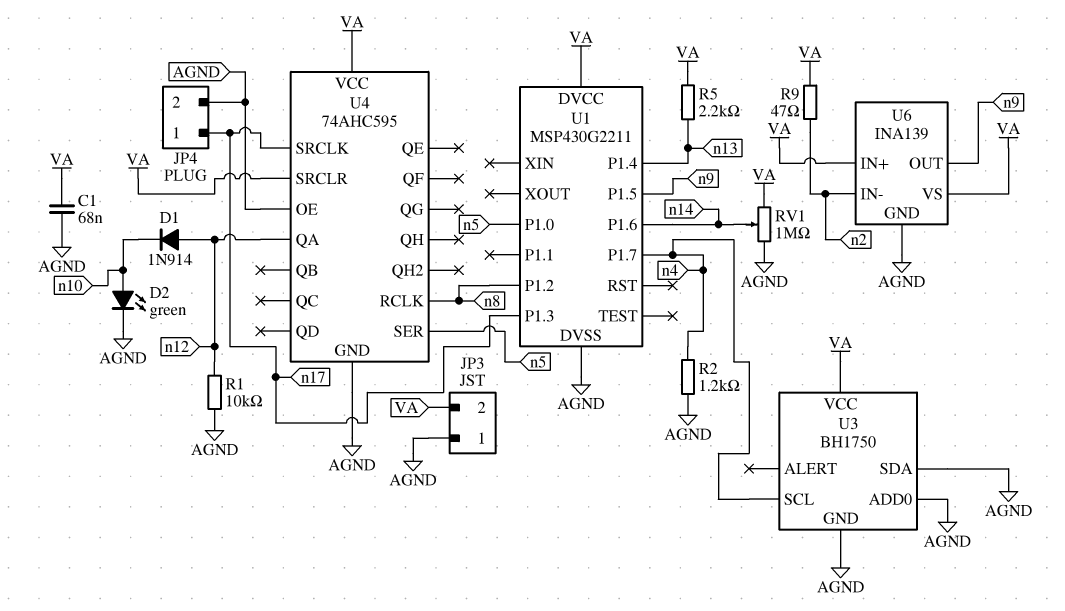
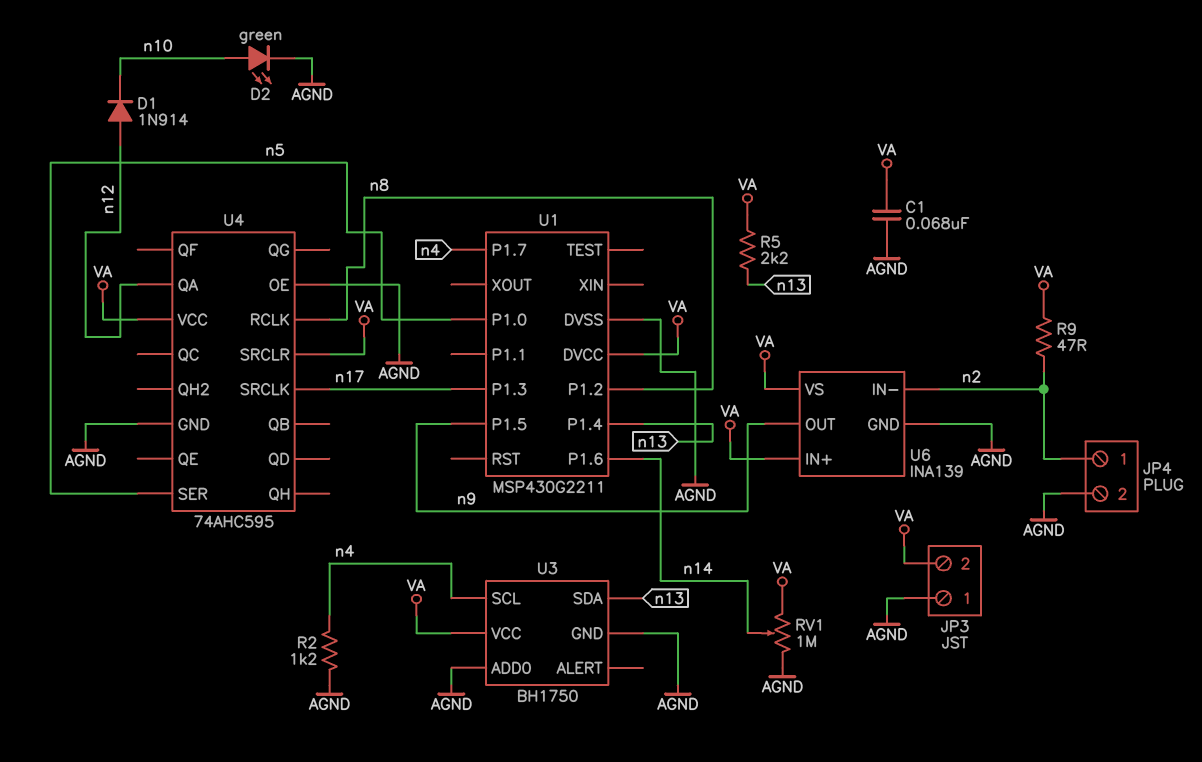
JP4 pin 1: n17 -> n2
R1: 10k (AGND, n12) -> none
U3 pin SDA: AGND -> n13

